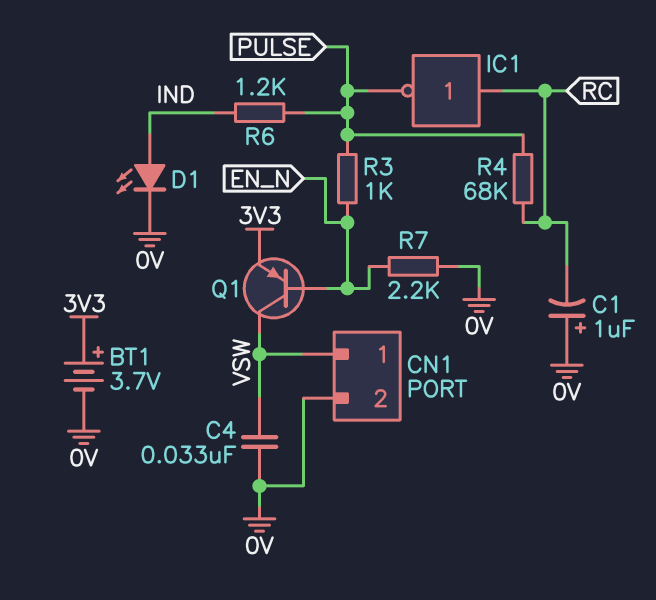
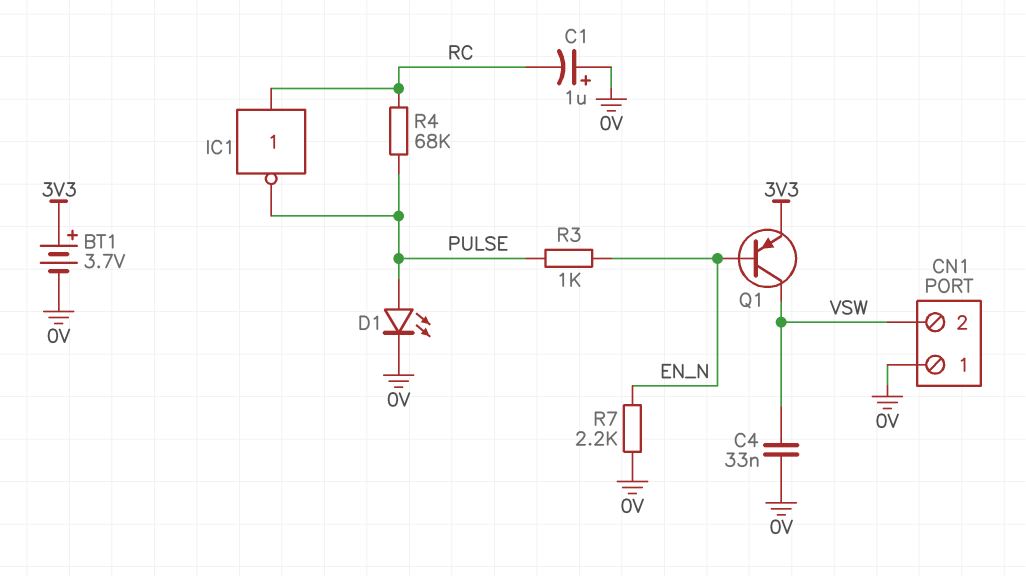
CN1 pin 1: VSW -> 0V
CN1 pin 2: 0V -> VSW
D1: LED (A IND, K 0V) -> LED (A PULSE, K 0V)
R6: 1.2k (IND, PULSE) -> none

